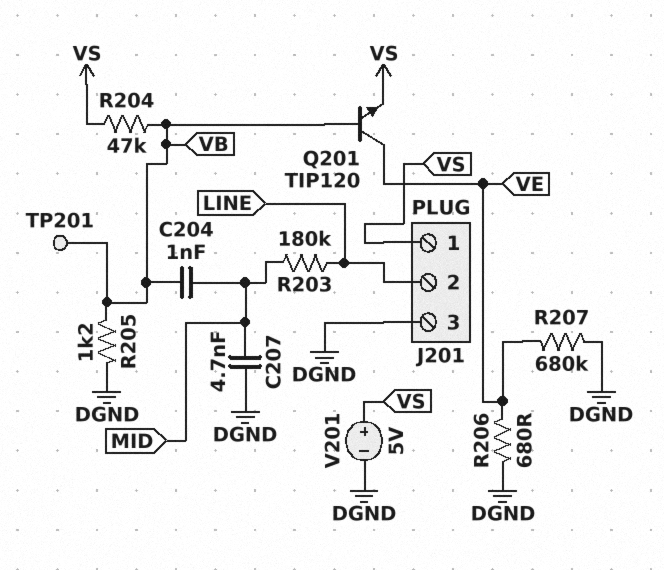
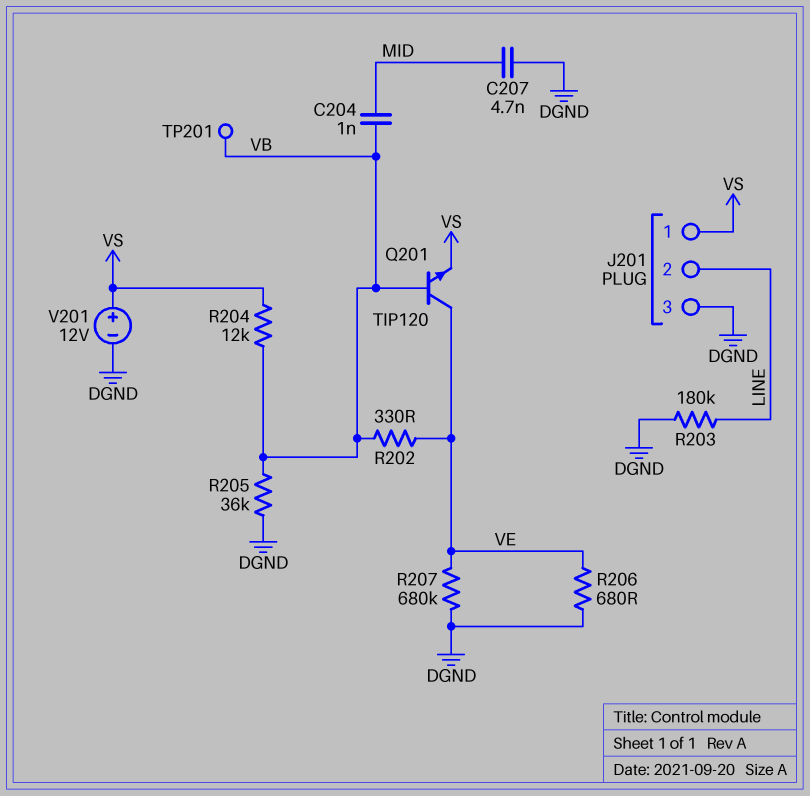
R202: none -> 330 (VB, VE)
R203: 180k (LINE, MID) -> 180k (DGND, LINE)
R204: 47k (VB, VS) -> 12k (VB, VS)
R205: 1.2k (DGND, VB) -> 36k (DGND, VB)
V201: 5V (plus VS, minus DGND) -> 12V (plus VS, minus DGND)

